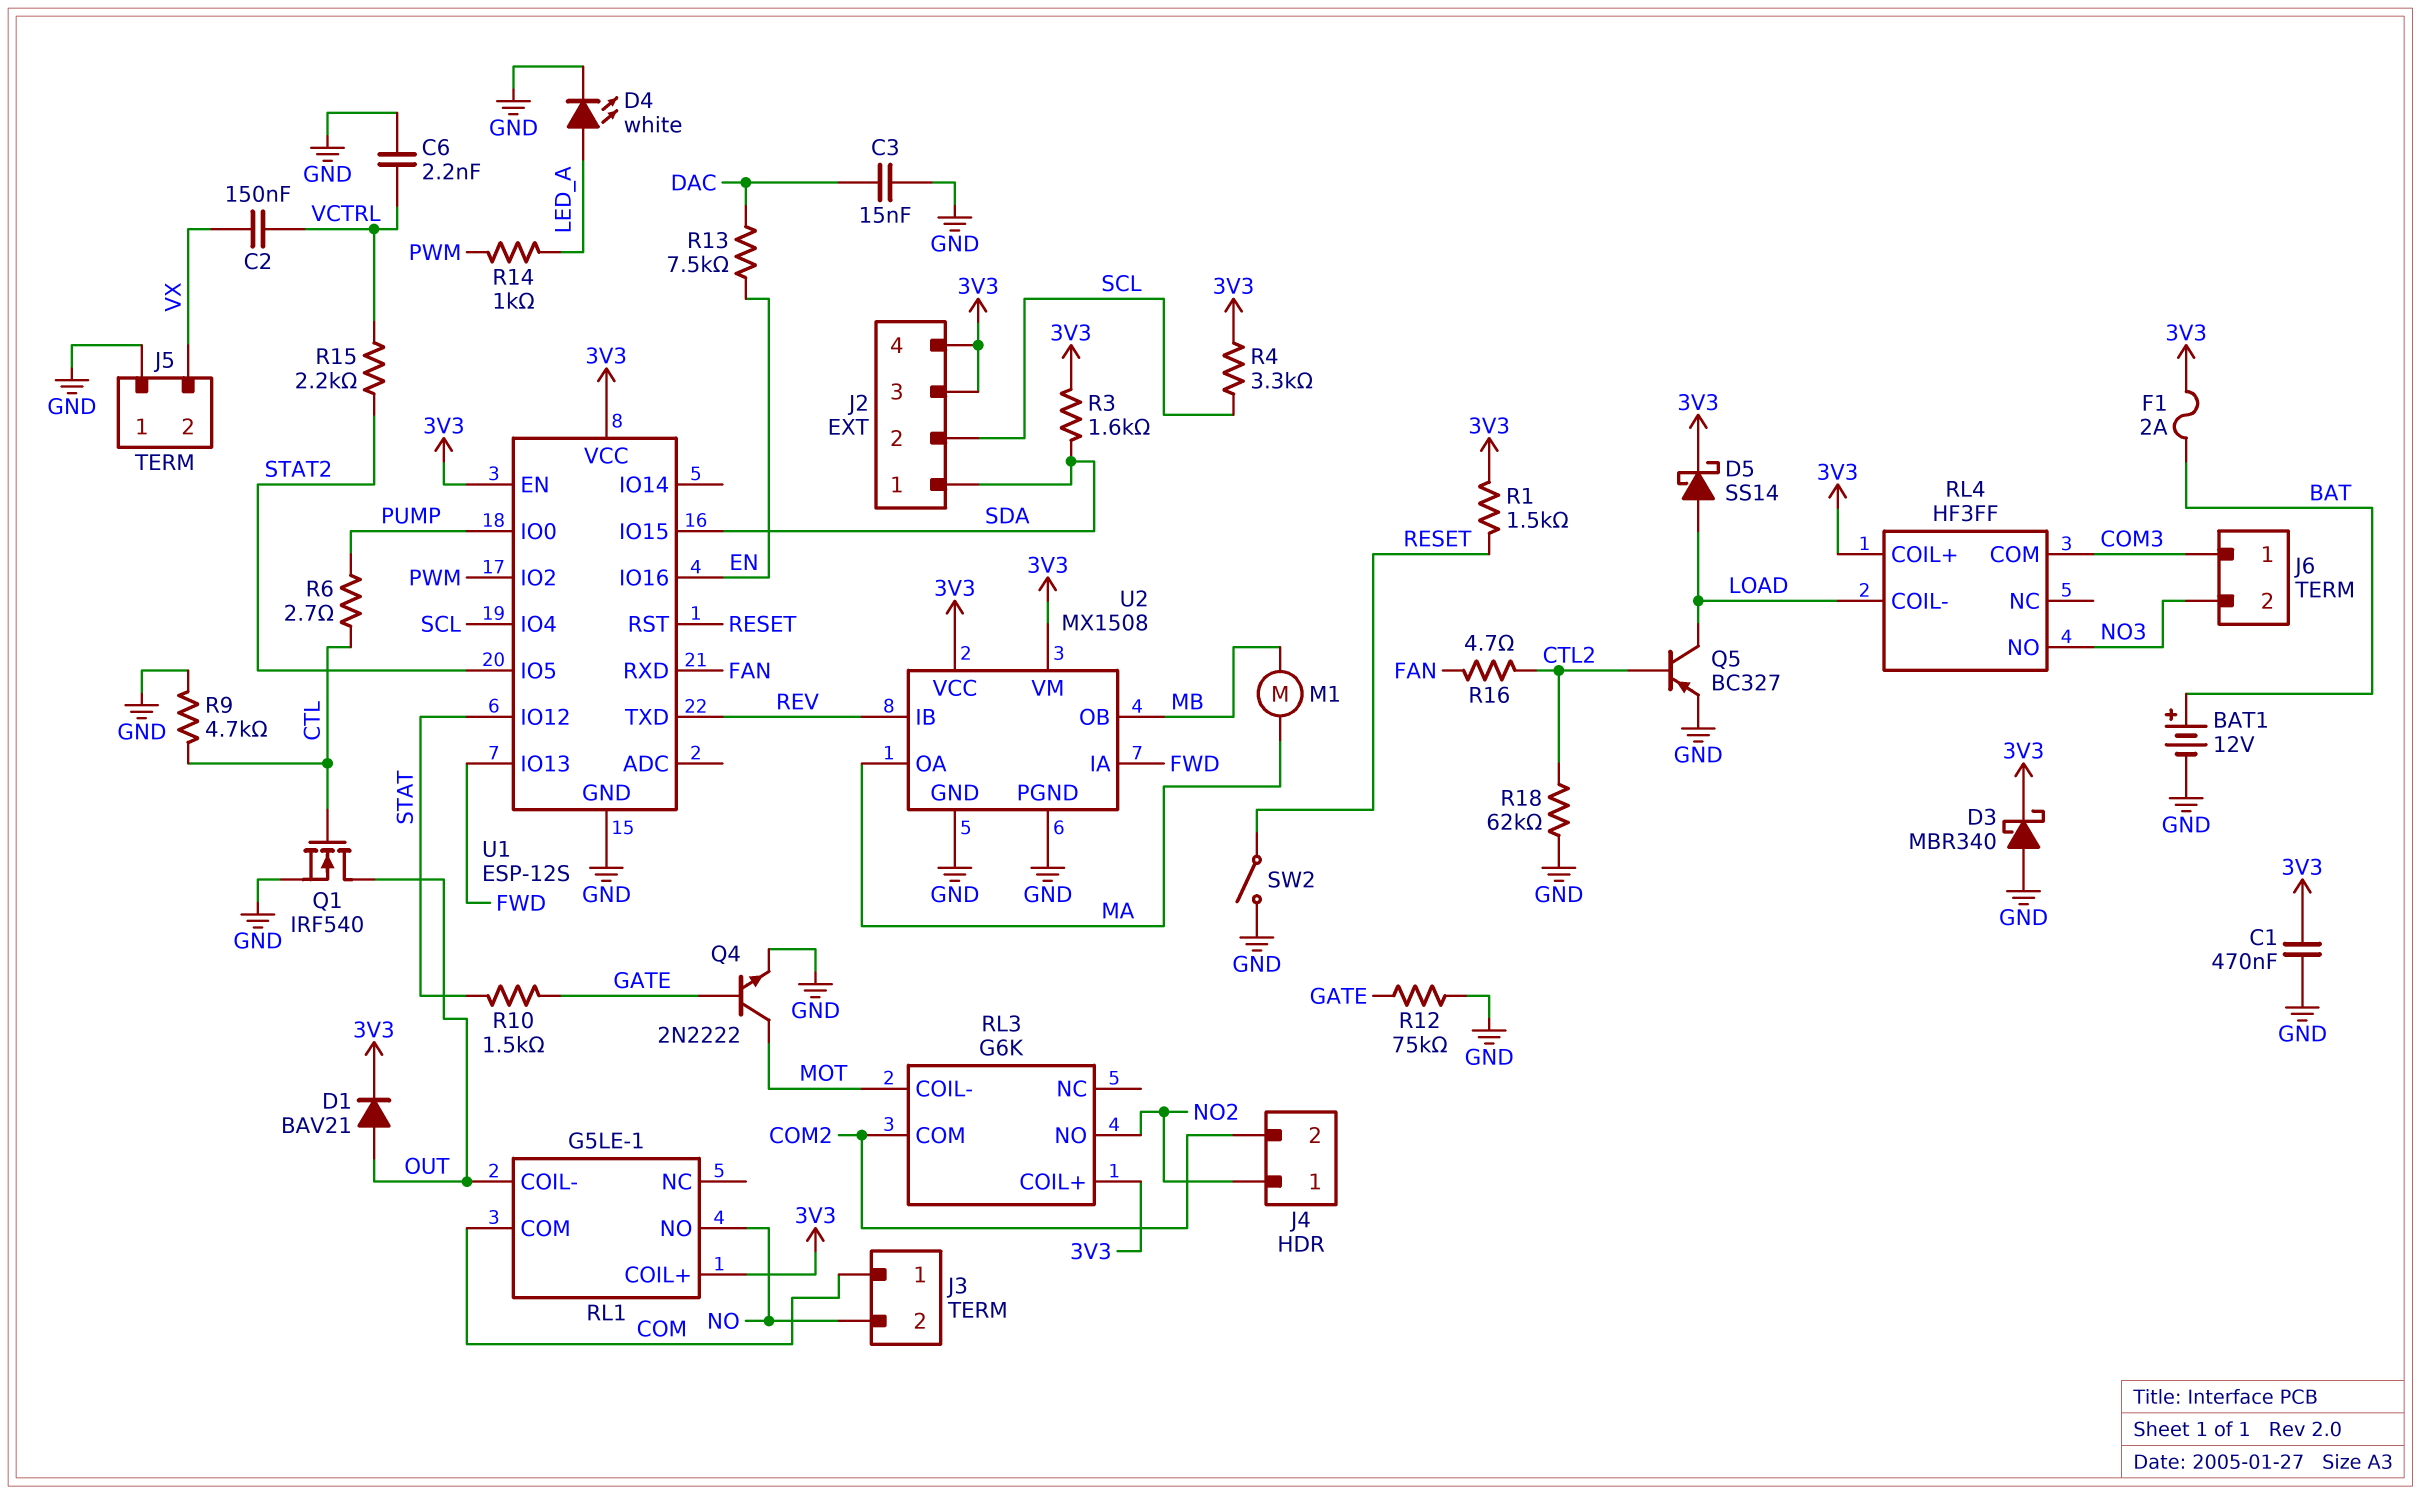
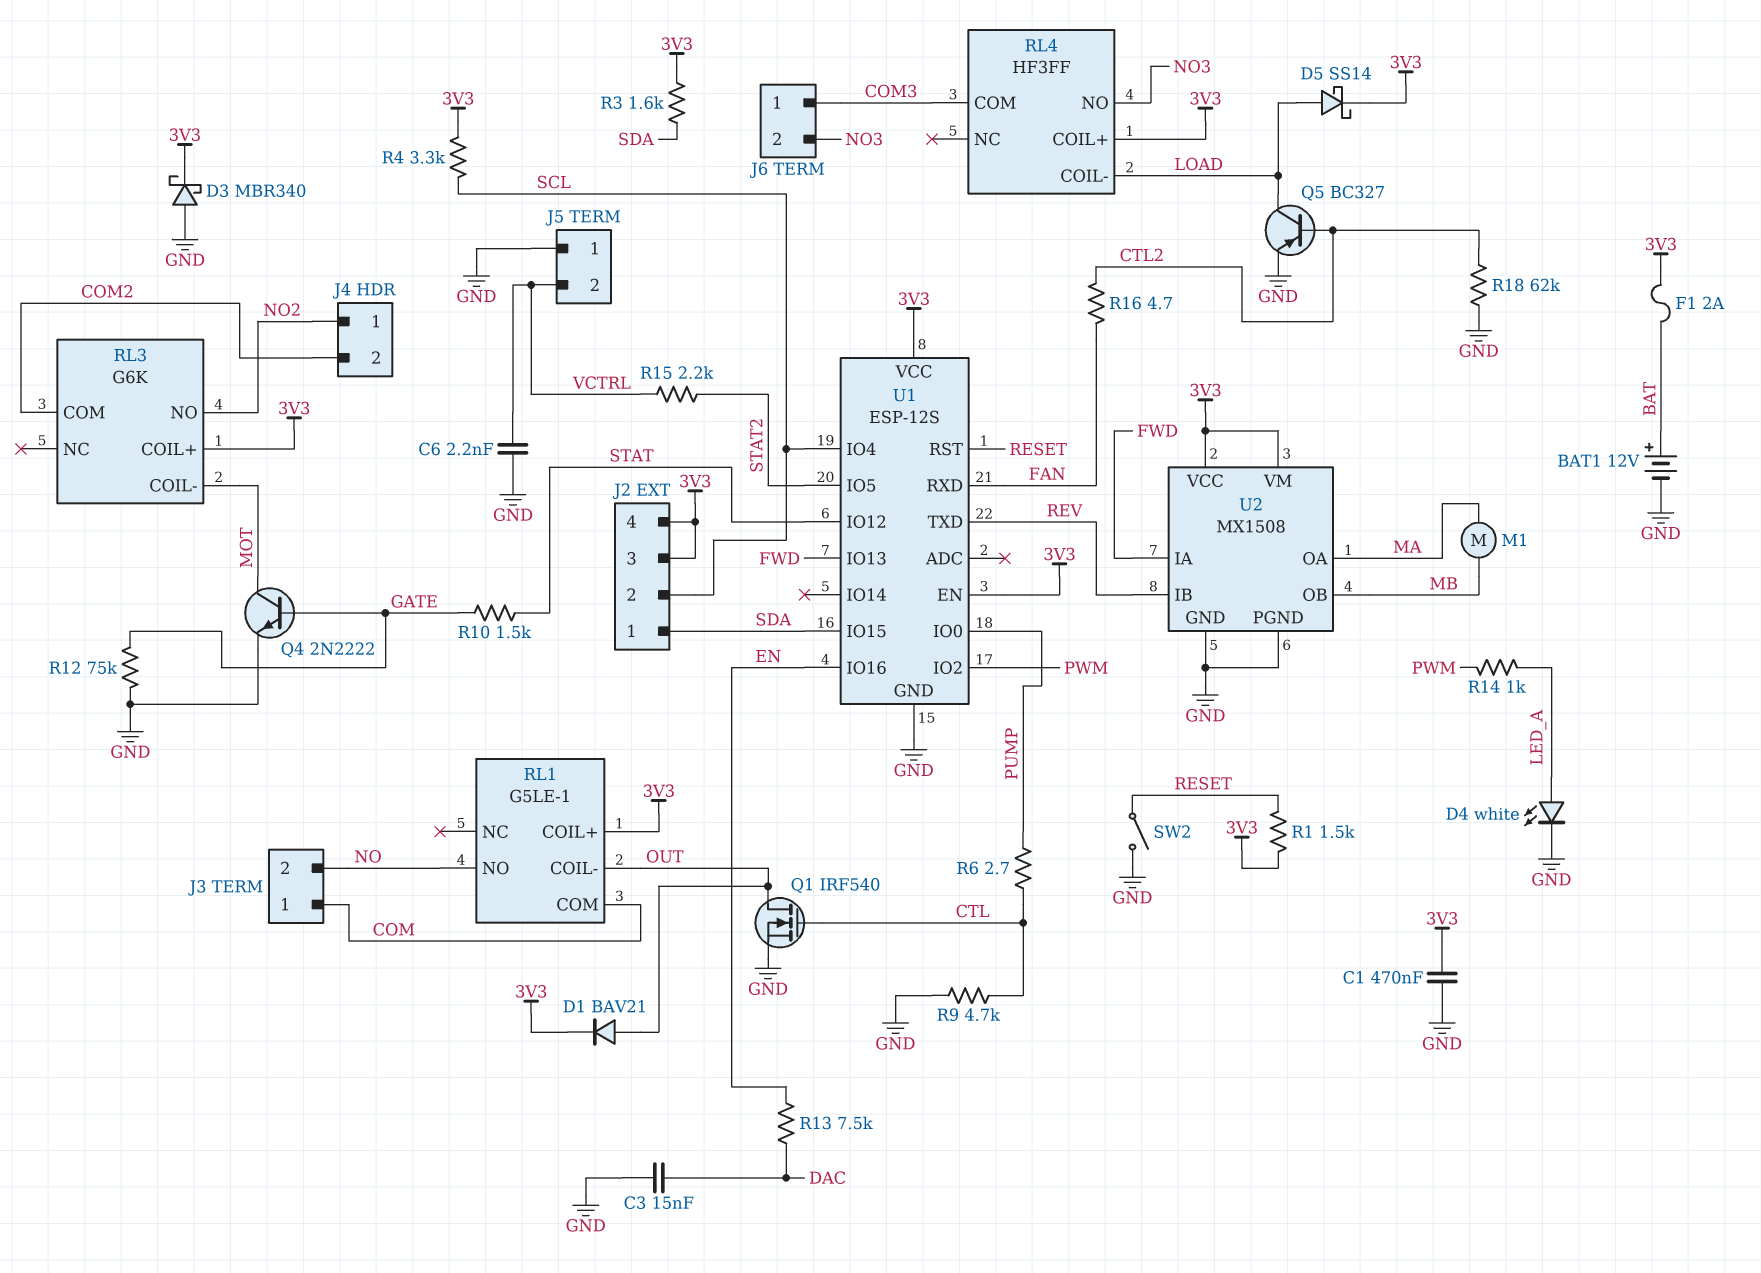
C2: 150nF (VCTRL, VX) -> none
J5 pin 2: VX -> VCTRL

